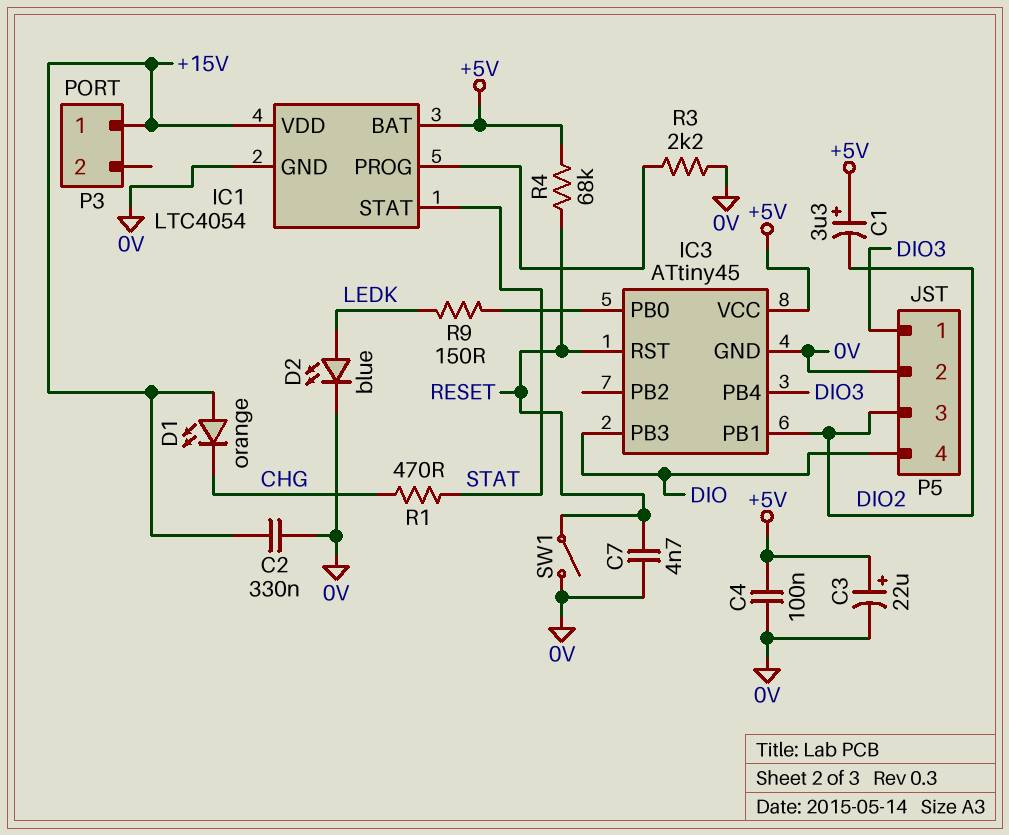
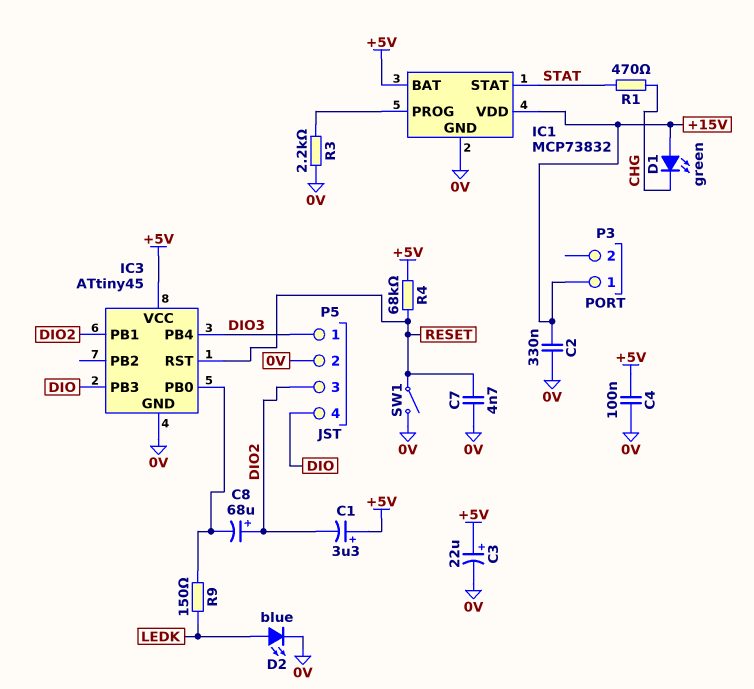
C8: none -> 68uF (plus DIO2, minus IC3/PB0)
D1: LED orange (A +15V, K CHG) -> LED green (A +15V, K CHG)
IC1: LTC4054 -> MCP73832

